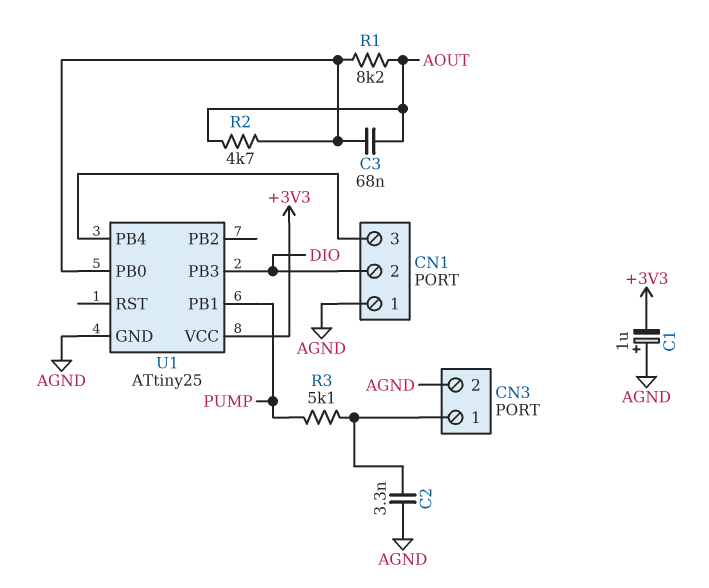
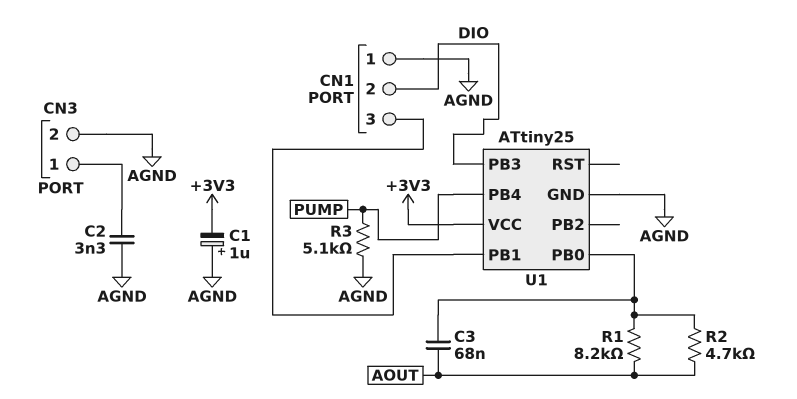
R3: 5.1k (CN3/1, PUMP) -> 5.1k (AGND, PUMP)
U1 pin PB1: PUMP -> CN1/3
U1 pin PB4: CN1/3 -> PUMP

